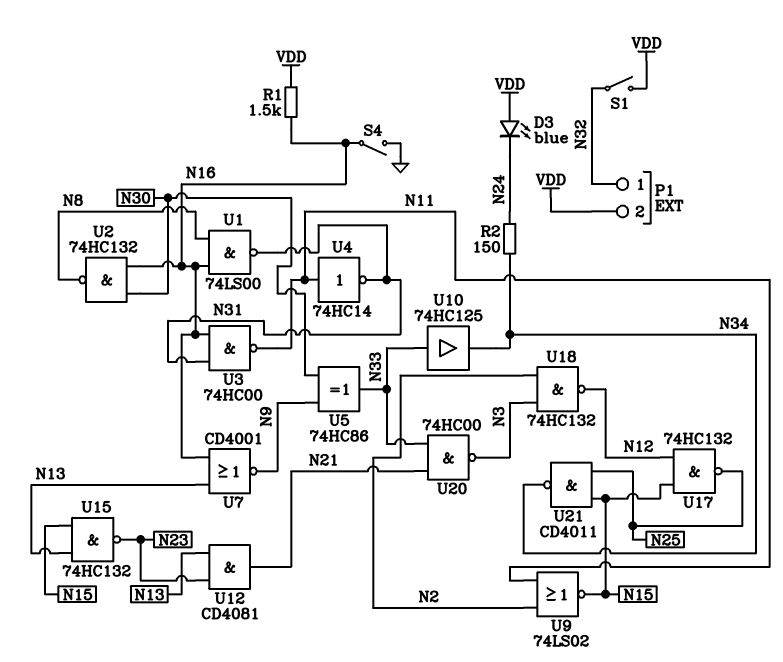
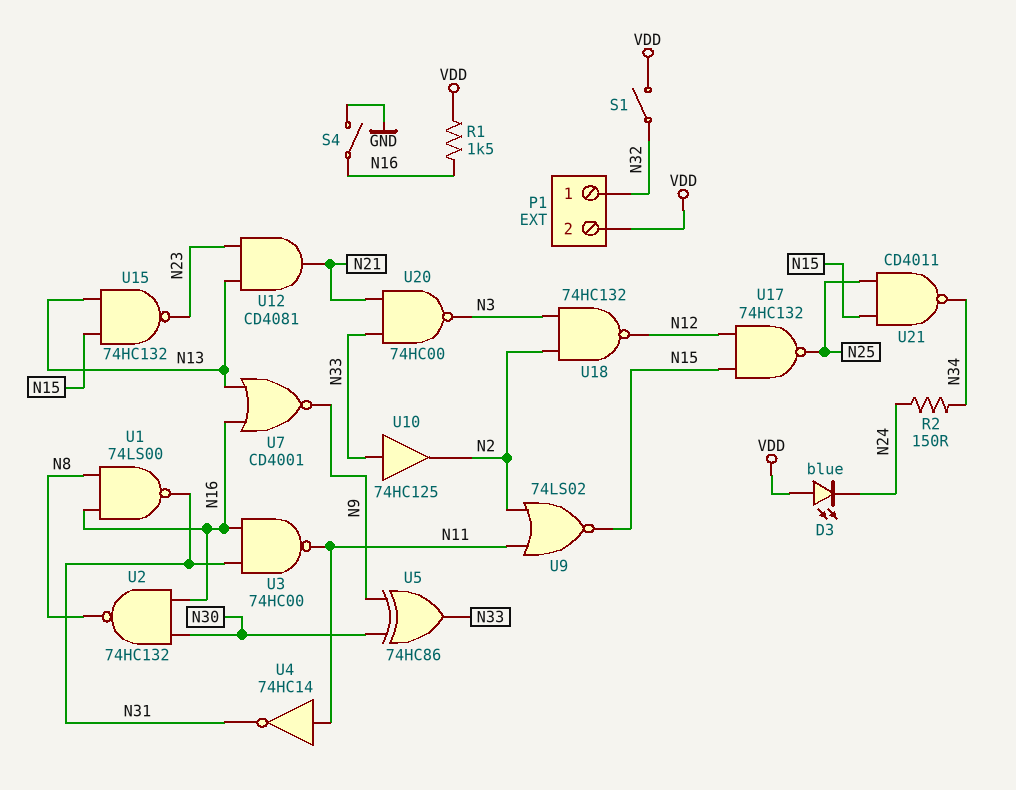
U10: buffer 74HC125 (in N33, out N34) -> buffer 74HC125 (in N33, out N2)

